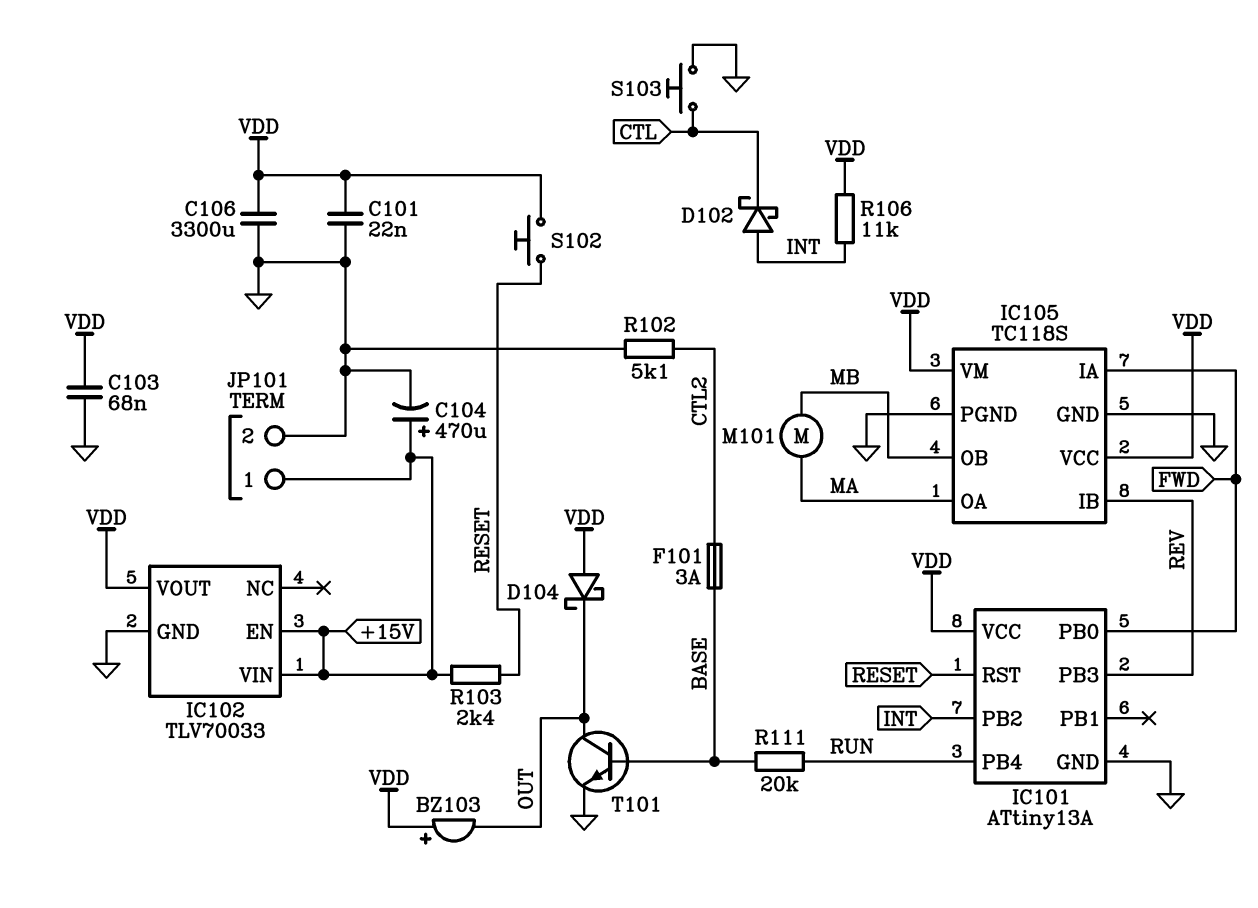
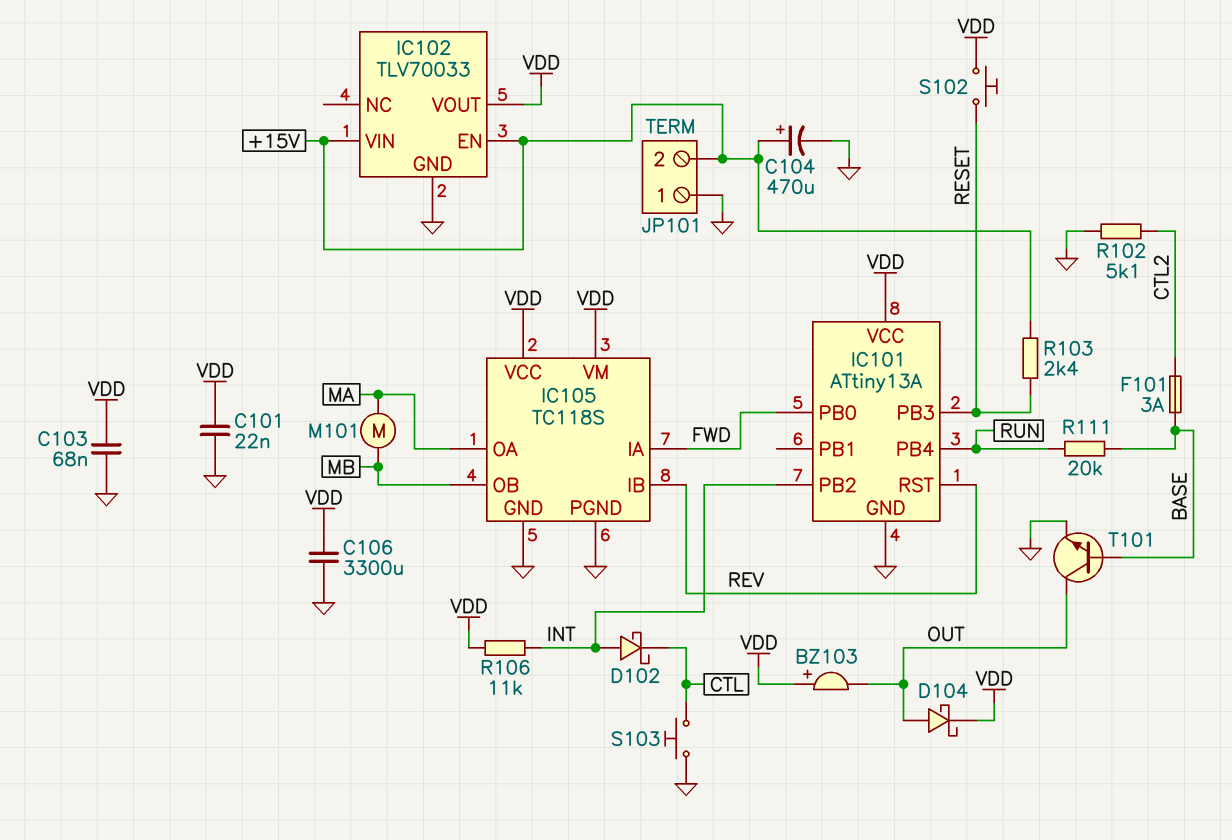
D104: schottky (A VDD, K OUT) -> schottky (A OUT, K VDD)
IC101 pin PB3: REV -> RESET
IC101 pin RST: RESET -> REV
JP101 pin 1: +15V -> GND
JP101 pin 2: GND -> +15V

